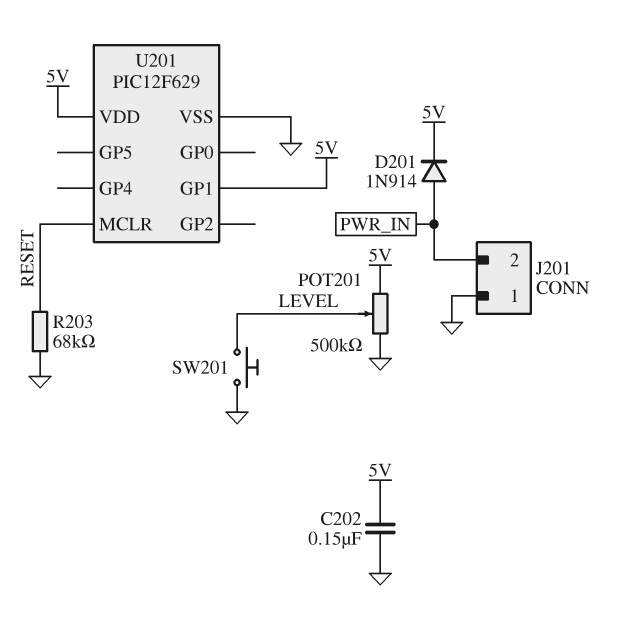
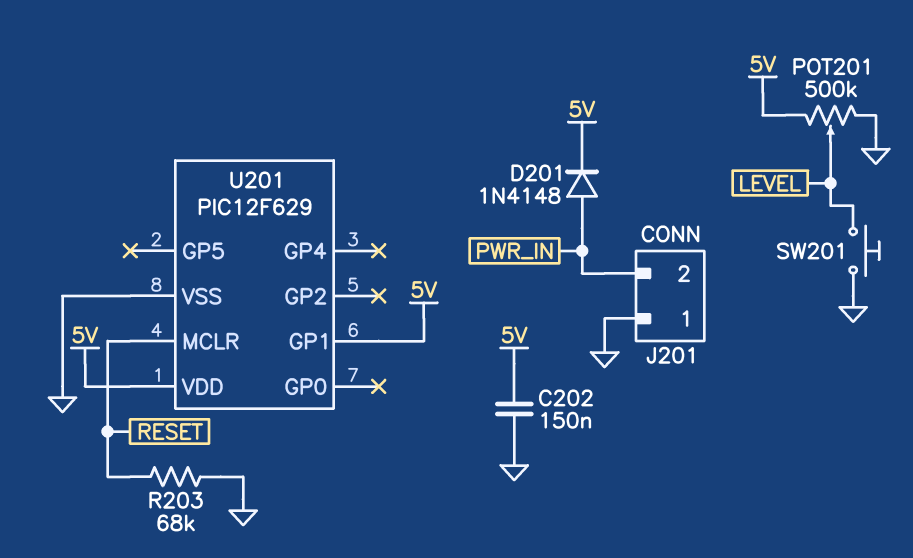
D201: diode 1N914 (A PWR_IN, K 5V) -> diode 1N4148 (A PWR_IN, K 5V)

